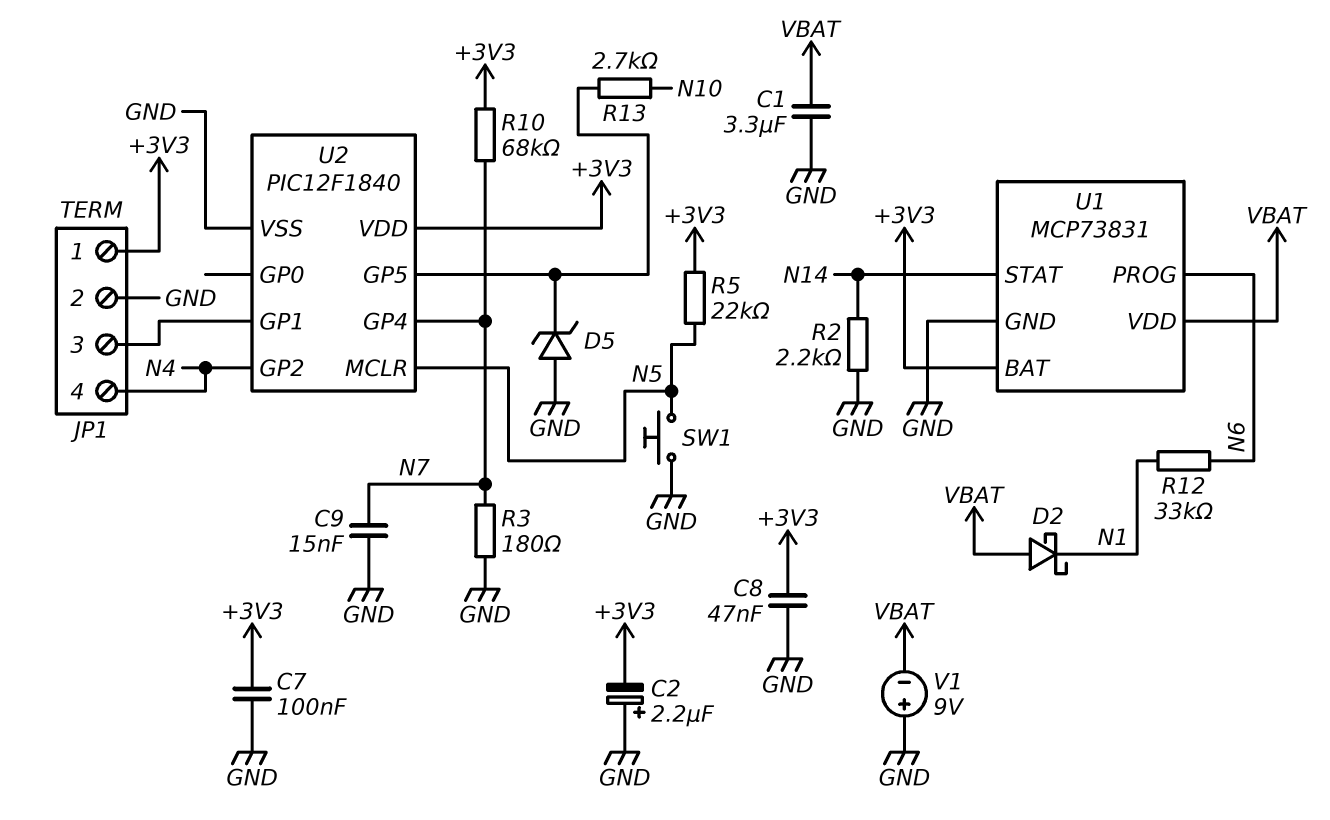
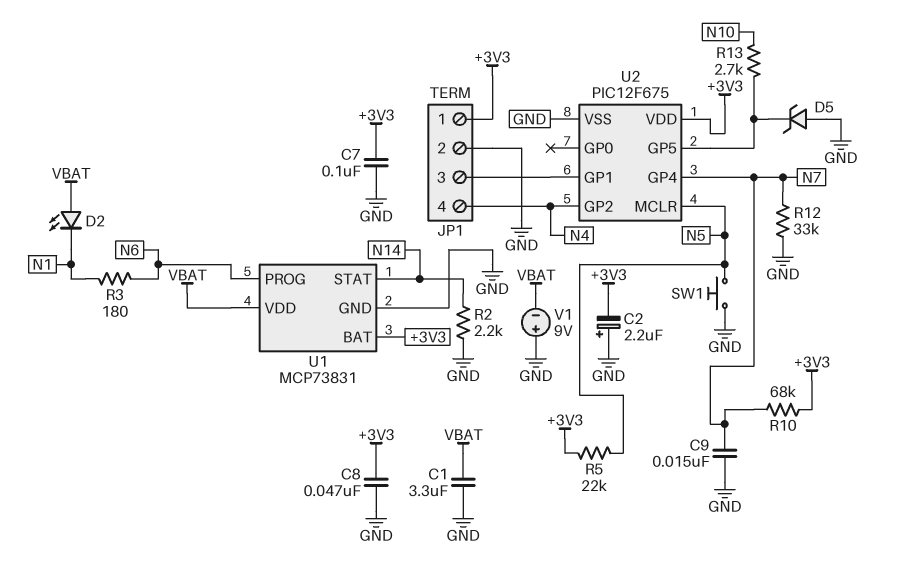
D2: schottky (A VBAT, K N1) -> LED (A VBAT, K N1)
R3: 180 (GND, N7) -> 180 (N1, N6)
R12: 33k (N1, N6) -> 33k (GND, N7)
U2: PIC12F1840 -> PIC12F675

